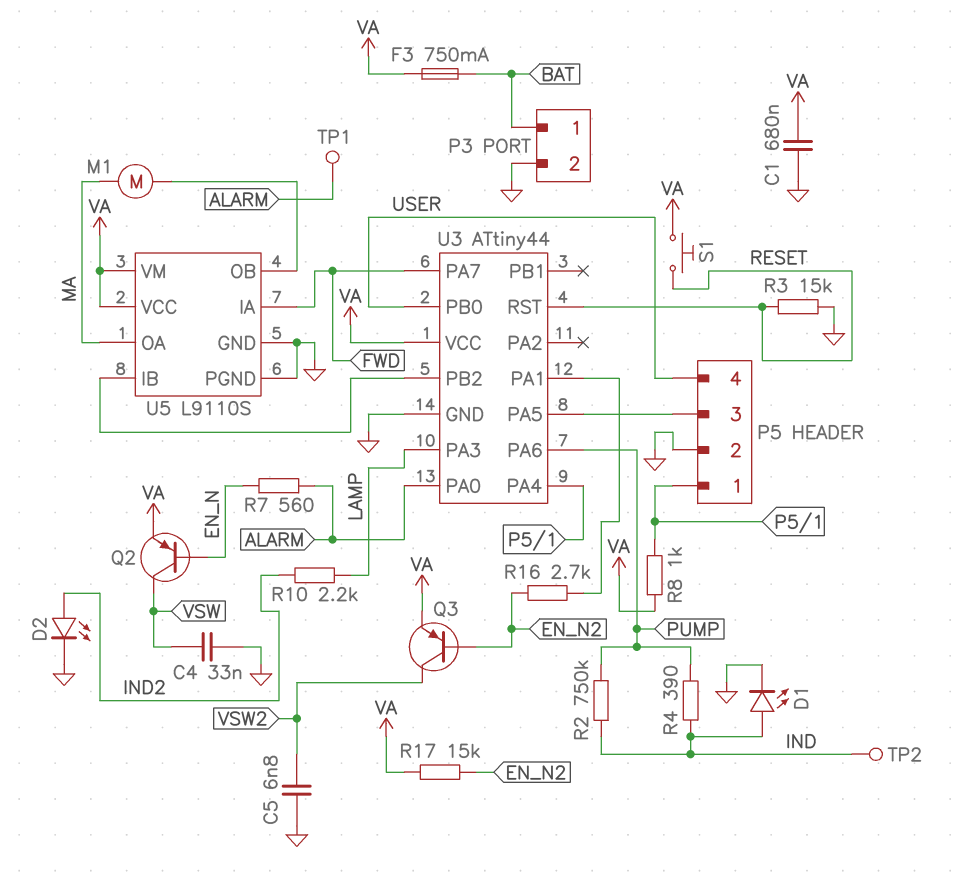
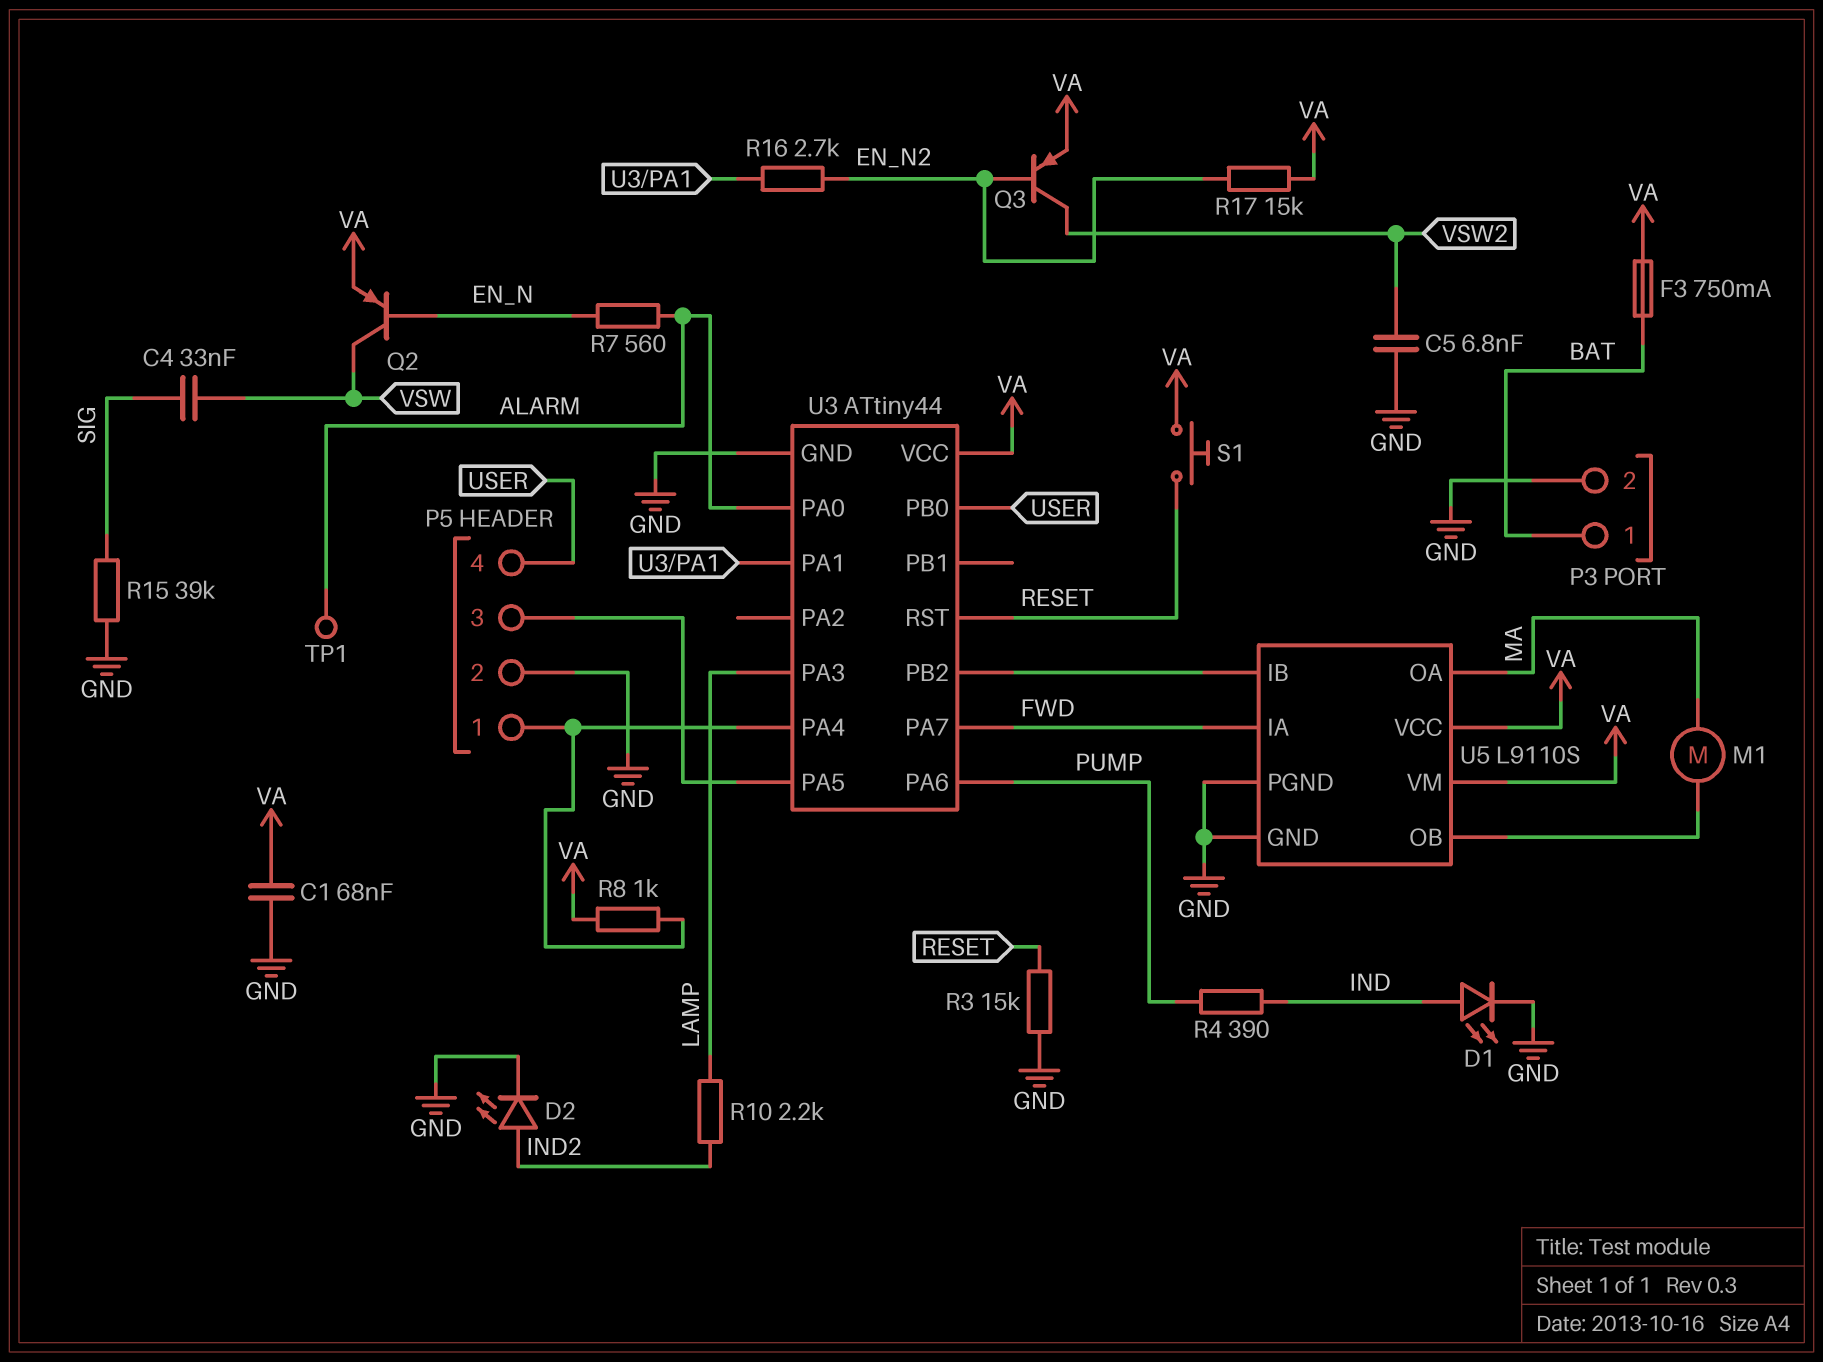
C1: 680nF (GND, VA) -> 68nF (GND, VA)
C4: 33nF (GND, VSW) -> 33nF (SIG, VSW)
R2: 750k (IND, PUMP) -> none
R15: none -> 39k (GND, SIG)
TP2: test point (IND) -> none

